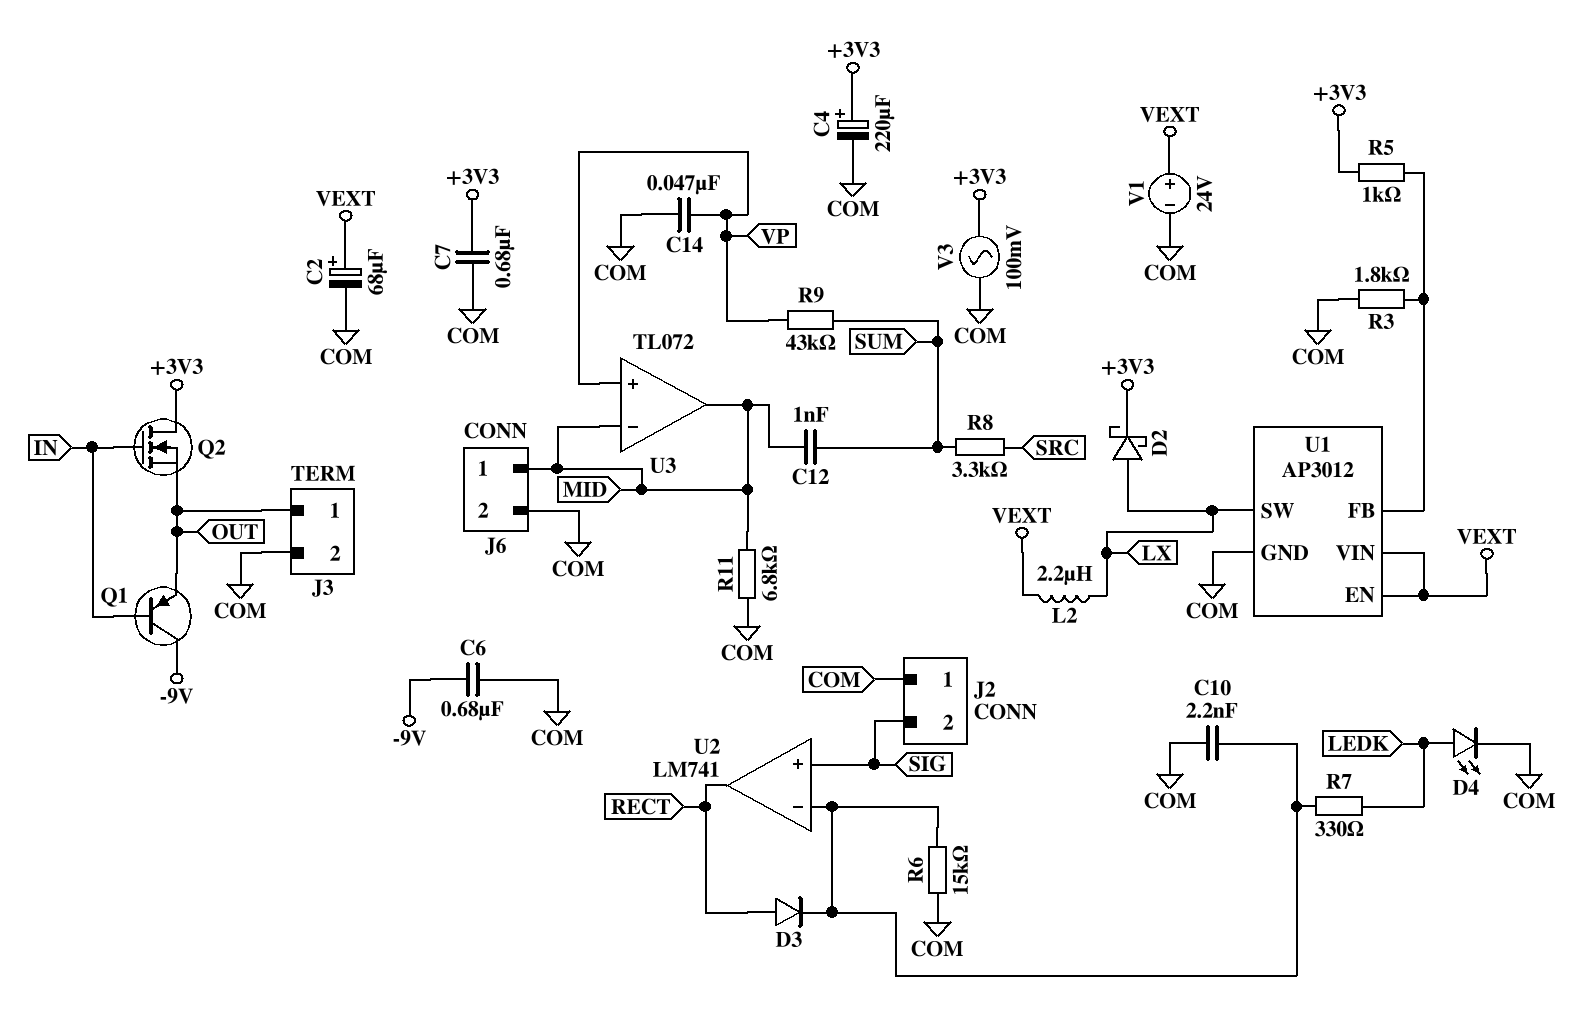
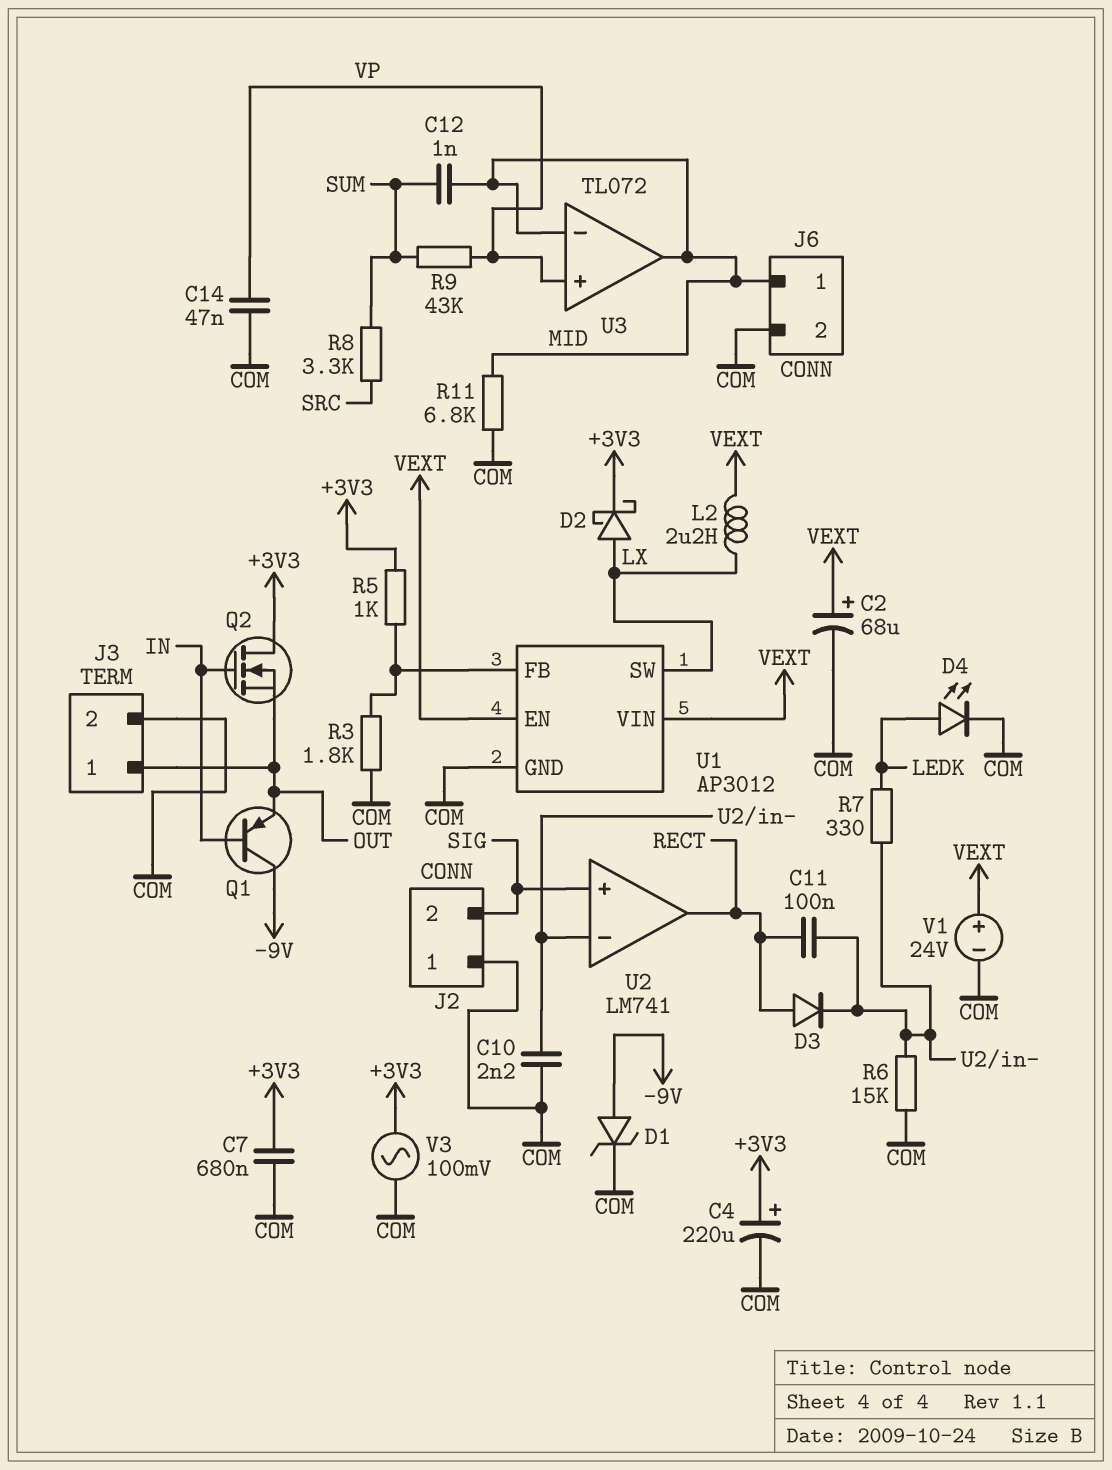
C6: 680nF (-9V, COM) -> none
C11: none -> 100nF (RECT, U2/in-)
D1: none -> zener (A -9V, K COM)

